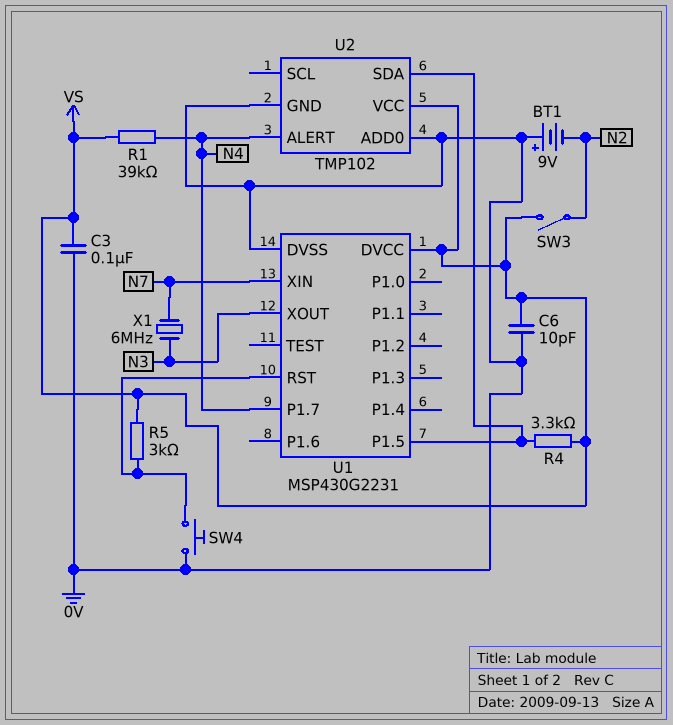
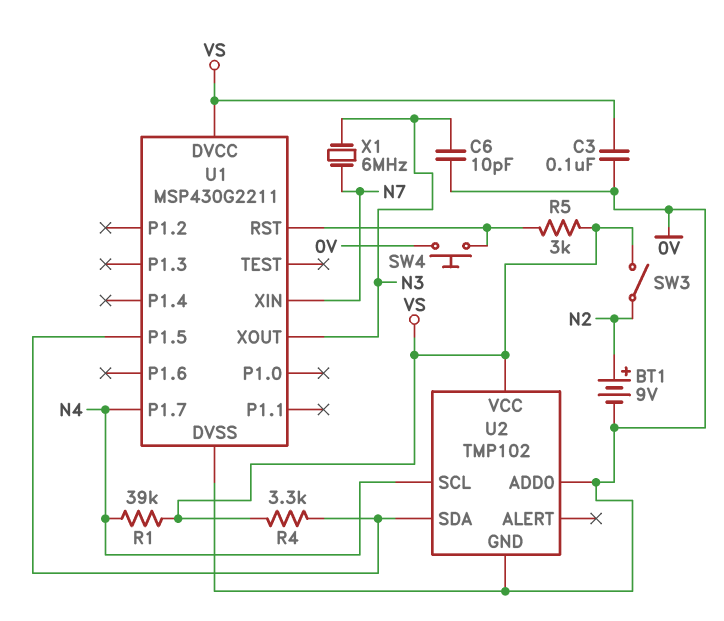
BT1: 9V (plus 0V, minus N2) -> 9V (plus N2, minus 0V)
C6: 10pF (0V, VS) -> 10pF (0V, N3)
U1: MSP430G2231 -> MSP430G2211
U2 pin ALERT: N4 -> none
U2 pin SCL: none -> N4

